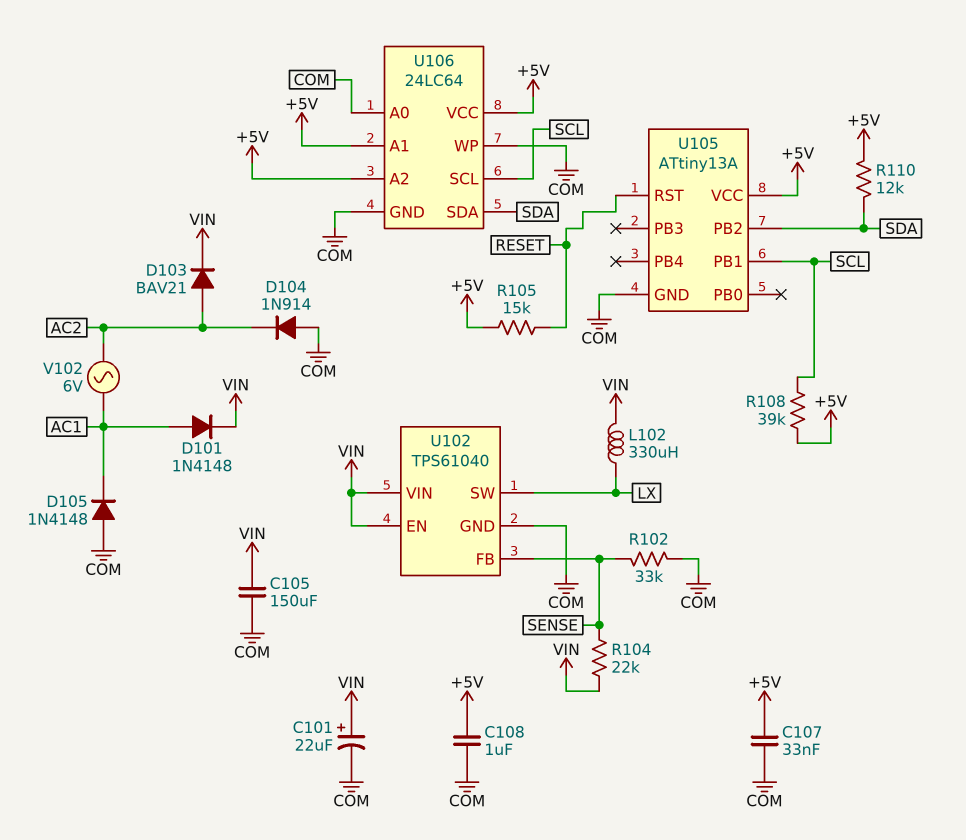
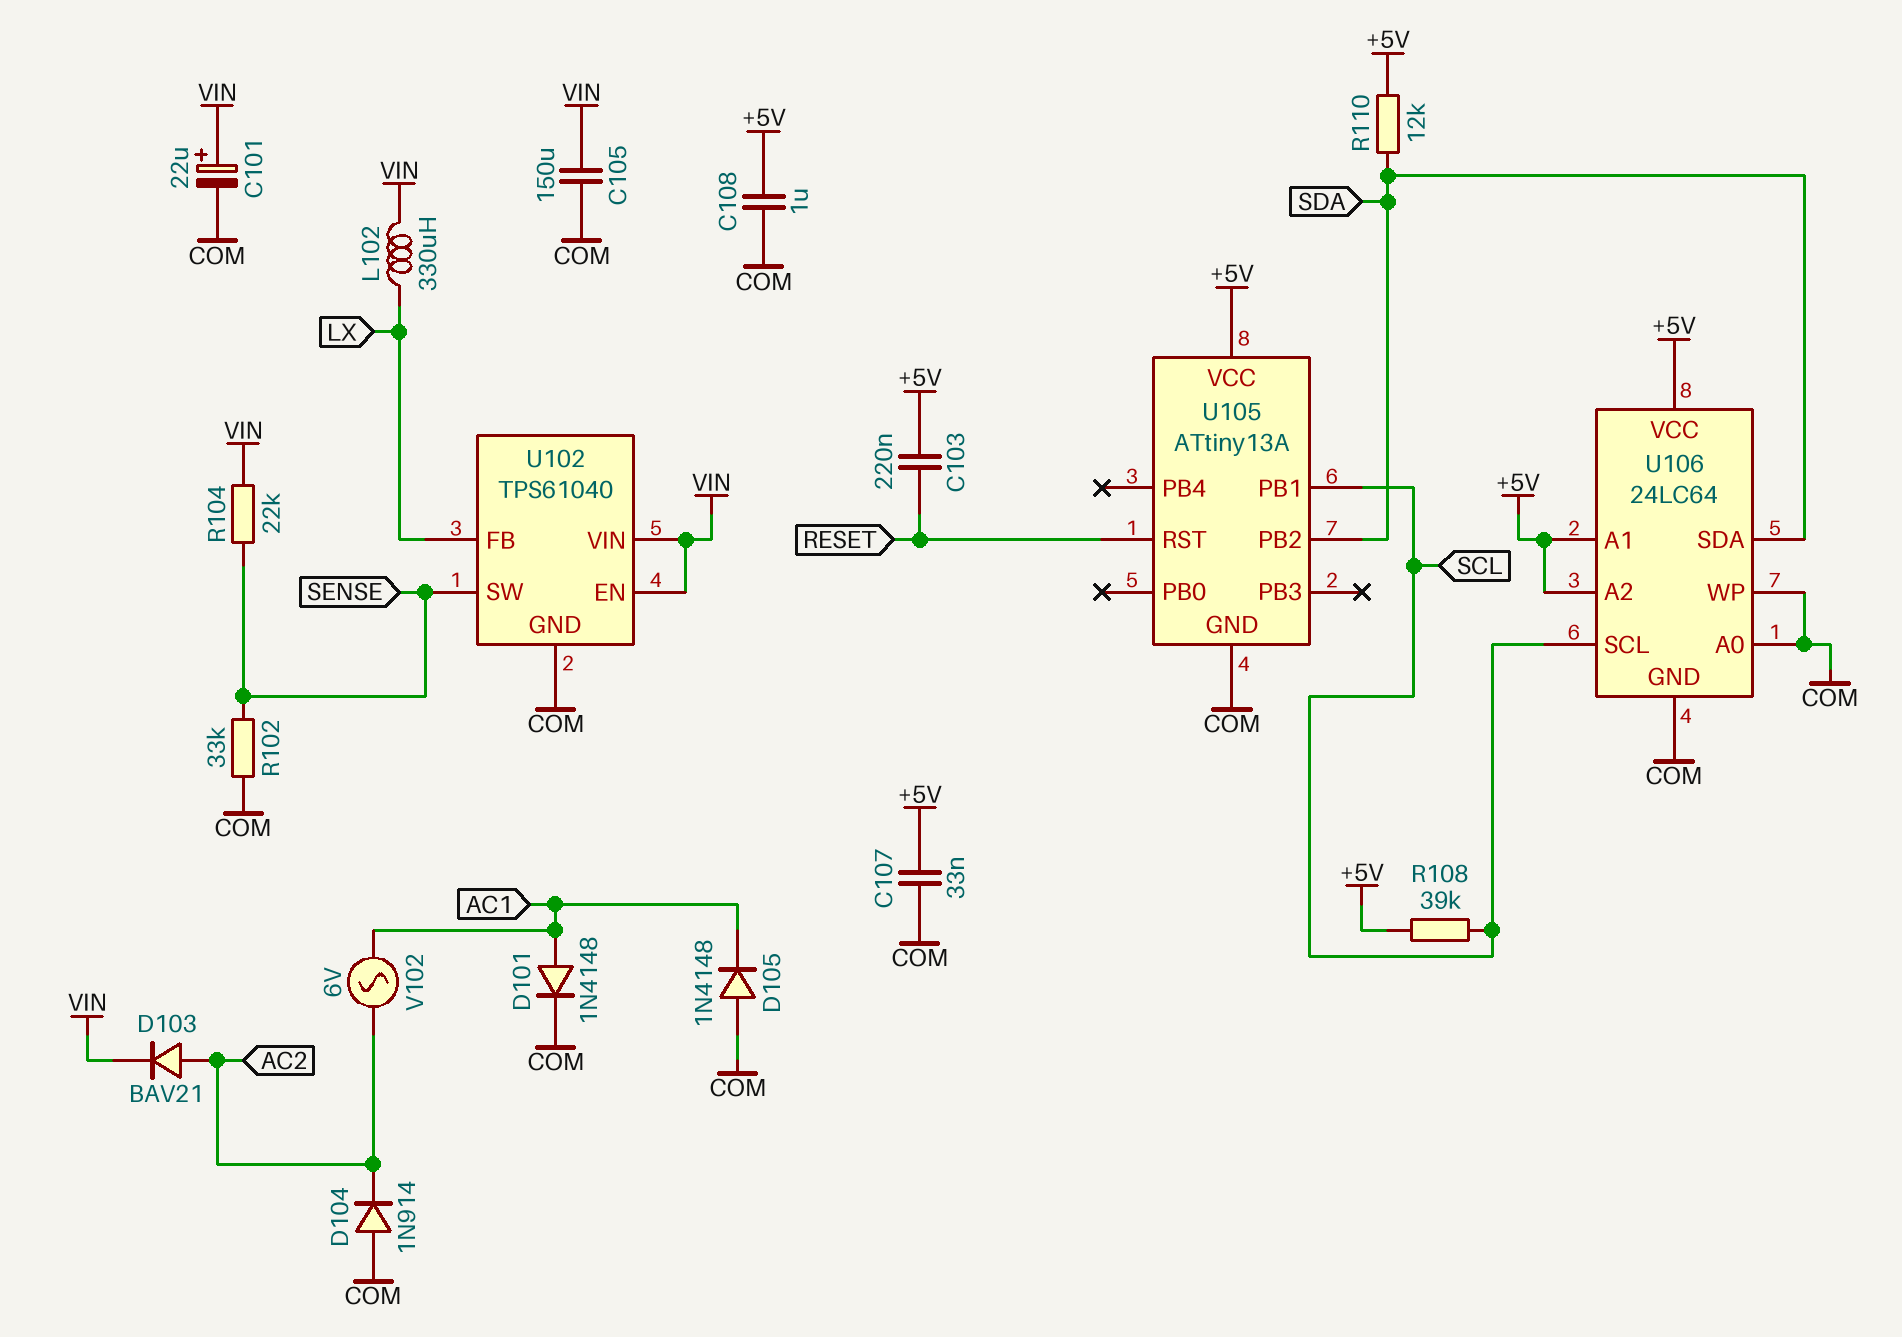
C103: none -> 220nF (+5V, RESET)
D101: diode 1N4148 (A AC1, K VIN) -> diode 1N4148 (A AC1, K COM)
R105: 15k (+5V, RESET) -> none
U102 pin FB: SENSE -> LX
U102 pin SW: LX -> SENSE

